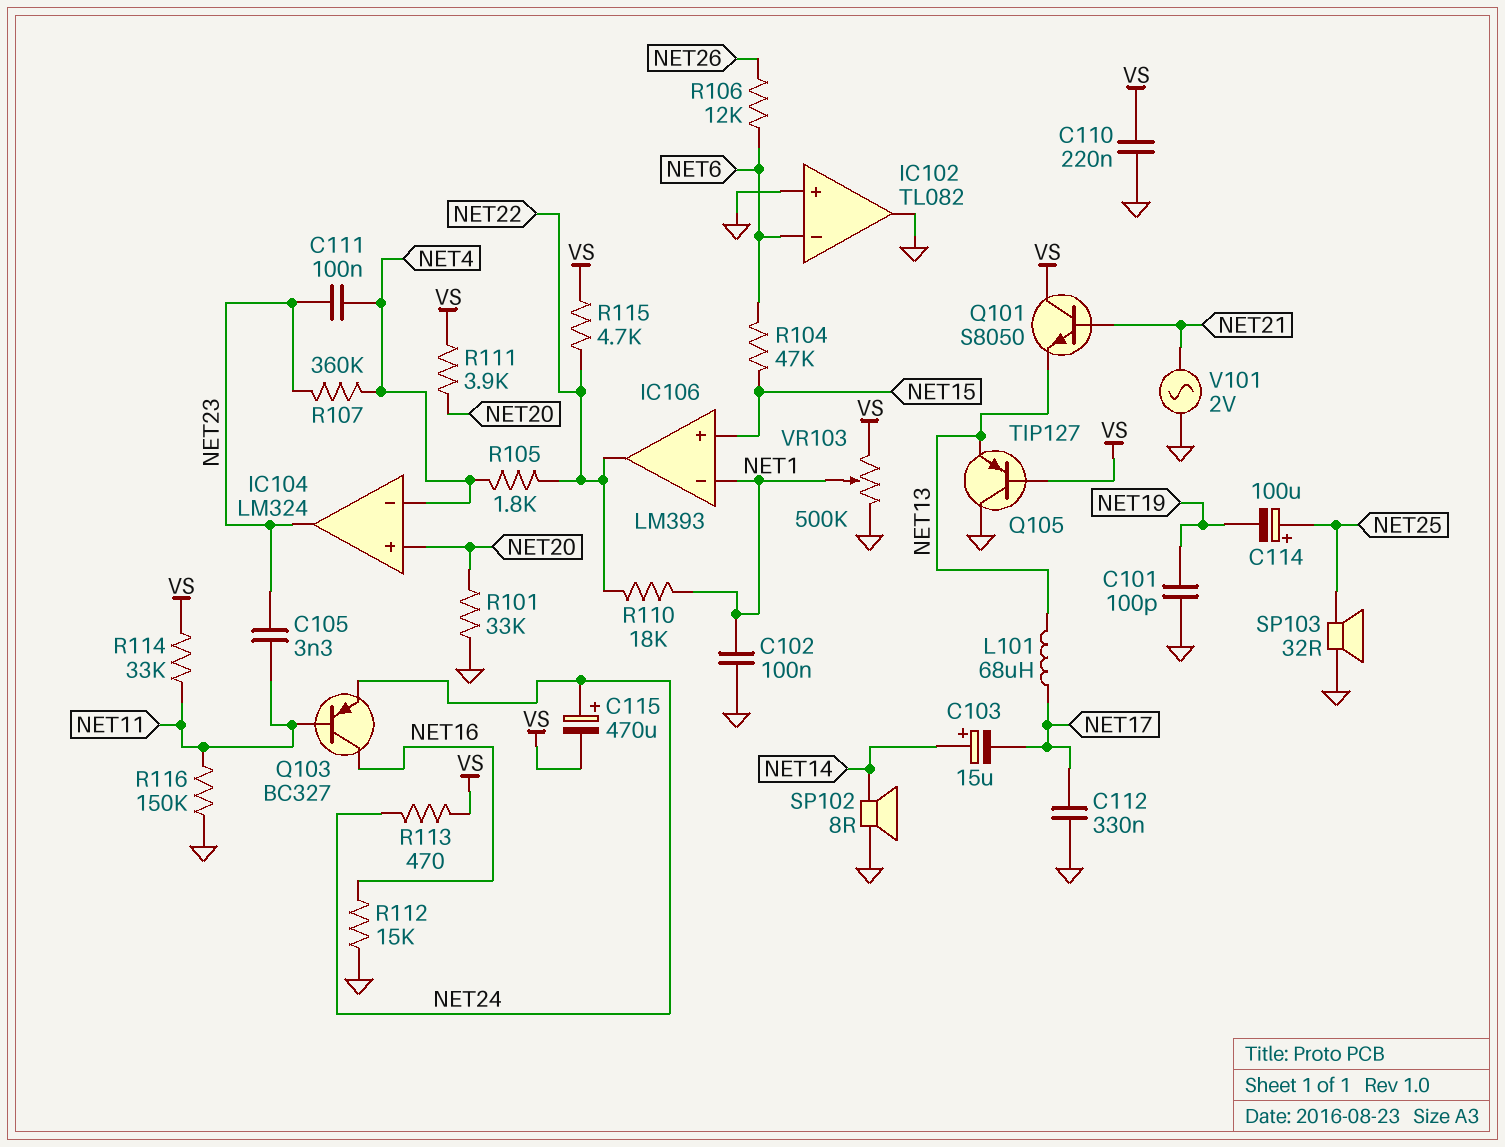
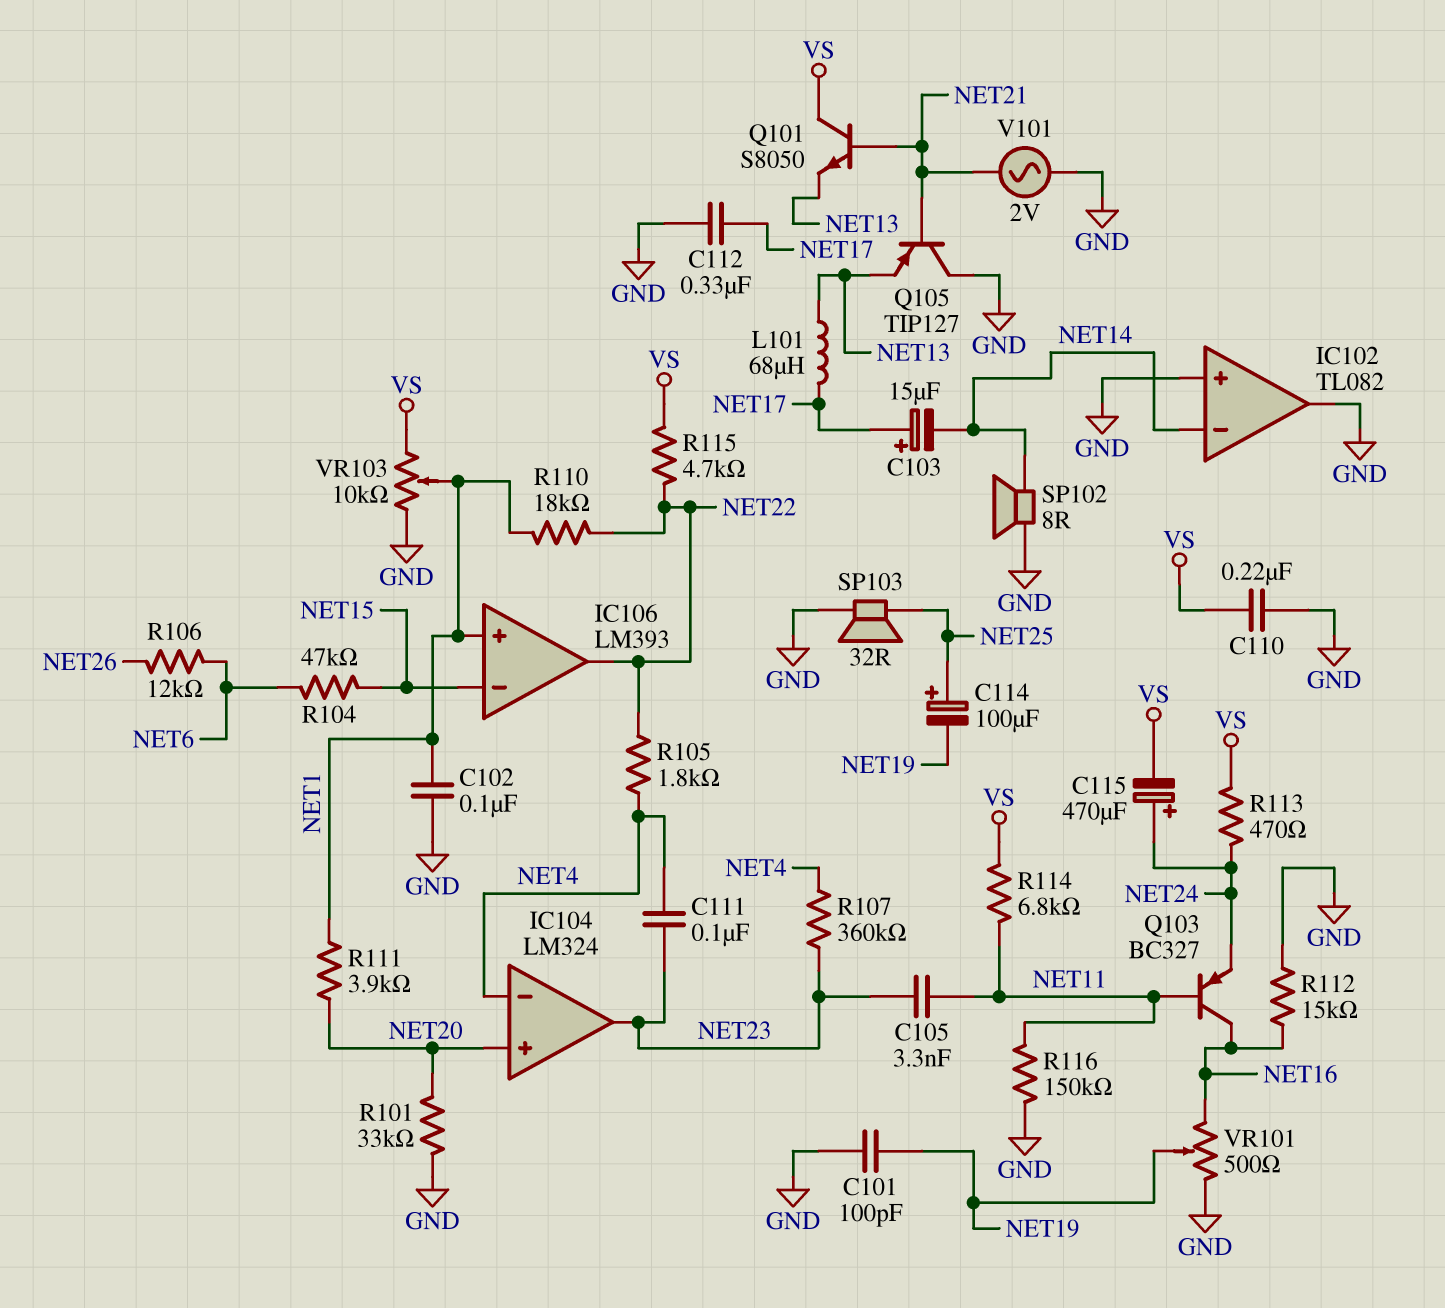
C103: 15uF (plus NET14, minus NET17) -> 15uF (plus NET17, minus NET14)
IC102 pin in-: NET6 -> NET14
IC106 pin in+: NET15 -> NET1
IC106 pin in-: NET1 -> NET15
Q105: PNP TIP127 (B VS, C GND, E NET13) -> PNP TIP127 (B NET21, C GND, E NET13)
R111: 3.9k (NET20, VS) -> 3.9k (NET1, NET20)
R114: 33k (NET11, VS) -> 6.8k (NET11, VS)
VR101: none -> 500 (GND, NET16, wiper NET19)
VR103: 500k (GND, VS, wiper NET1) -> 10k (GND, VS, wiper NET1)

